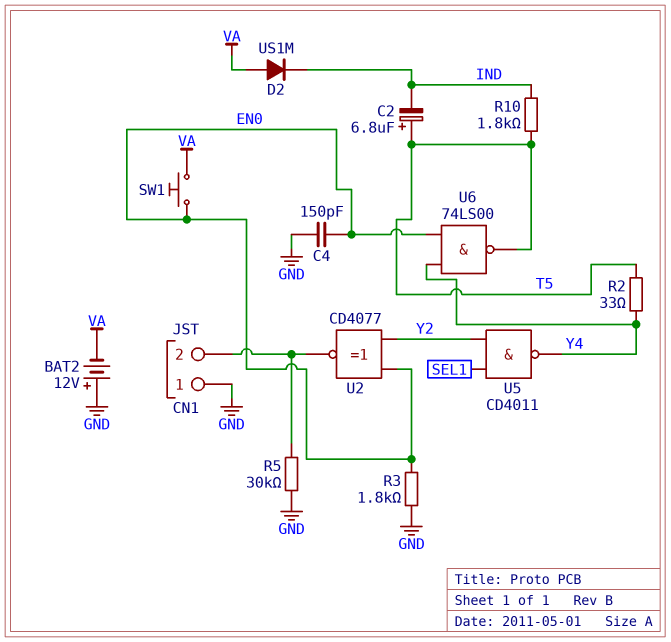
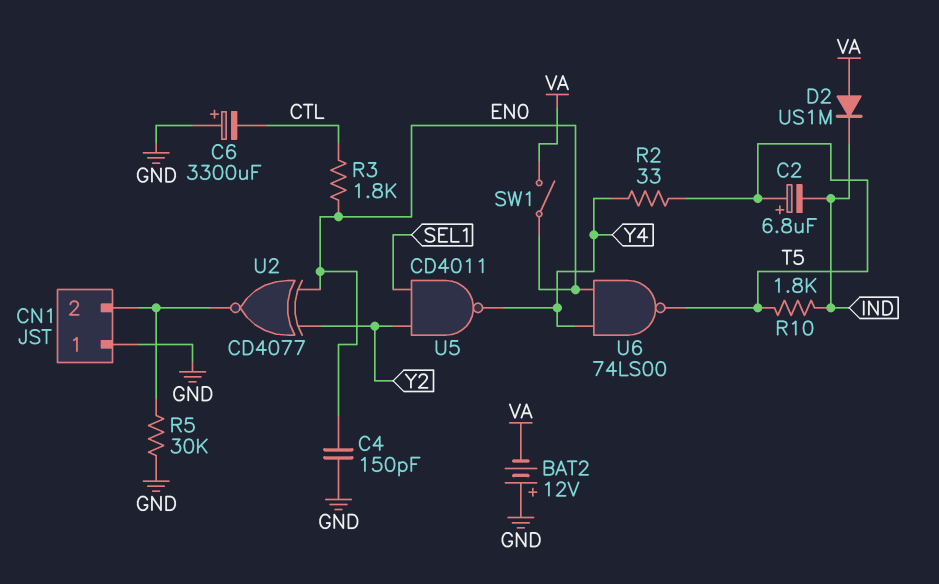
C6: none -> 3300uF (plus GND, minus CTL)
R3: 1.8k (EN0, GND) -> 1.8k (CTL, EN0)
SW1: button (EN0, VA) -> switch (EN0, VA)

